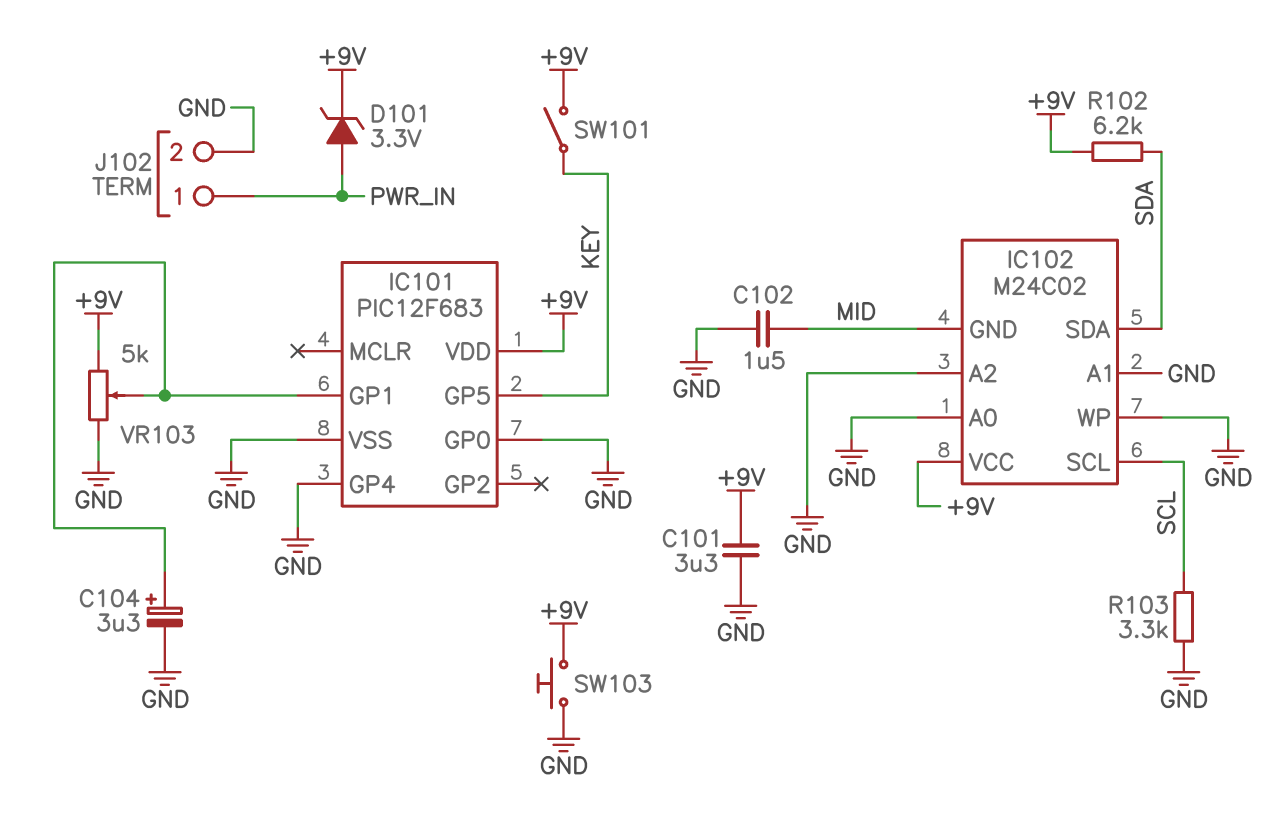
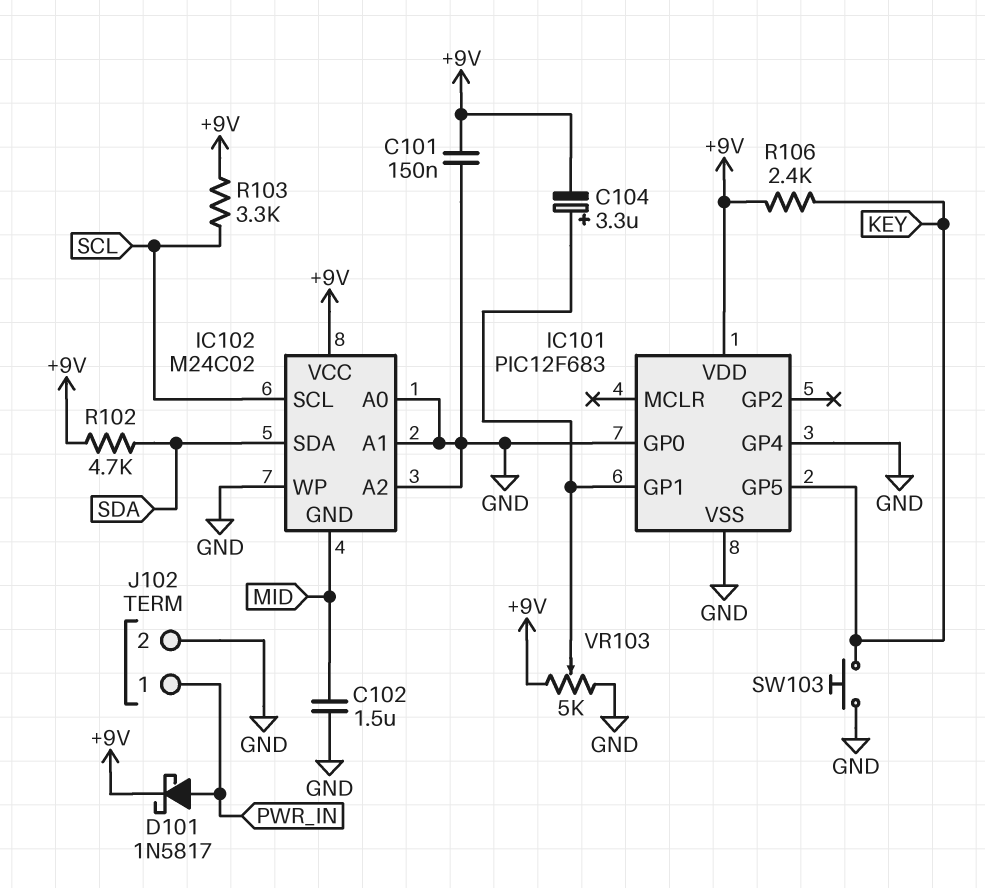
C101: 3.3uF (+9V, GND) -> 150nF (+9V, GND)
C104: 3.3uF (plus IC101/GP1, minus GND) -> 3.3uF (plus IC101/GP1, minus +9V)
D101: zener 3.3V (A PWR_IN, K +9V) -> schottky 1N5817 (A PWR_IN, K +9V)
R102: 6.2k (+9V, SDA) -> 4.7k (+9V, SDA)
R103: 3.3k (GND, SCL) -> 3.3k (+9V, SCL)
R106: none -> 2.4k (+9V, KEY)
SW101: switch (+9V, KEY) -> none
SW103: button (+9V, GND) -> button (GND, KEY)

